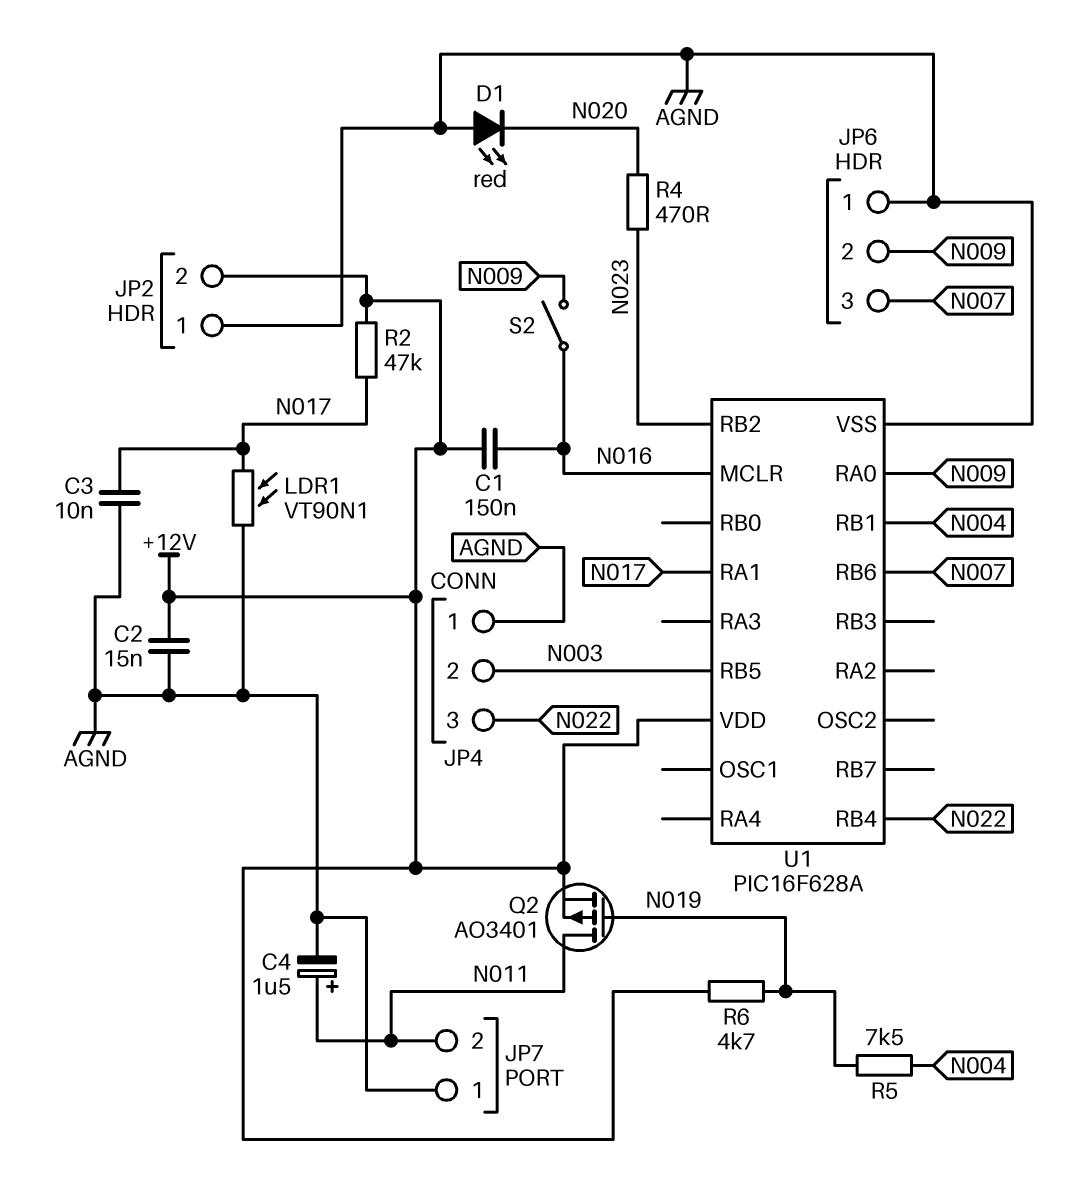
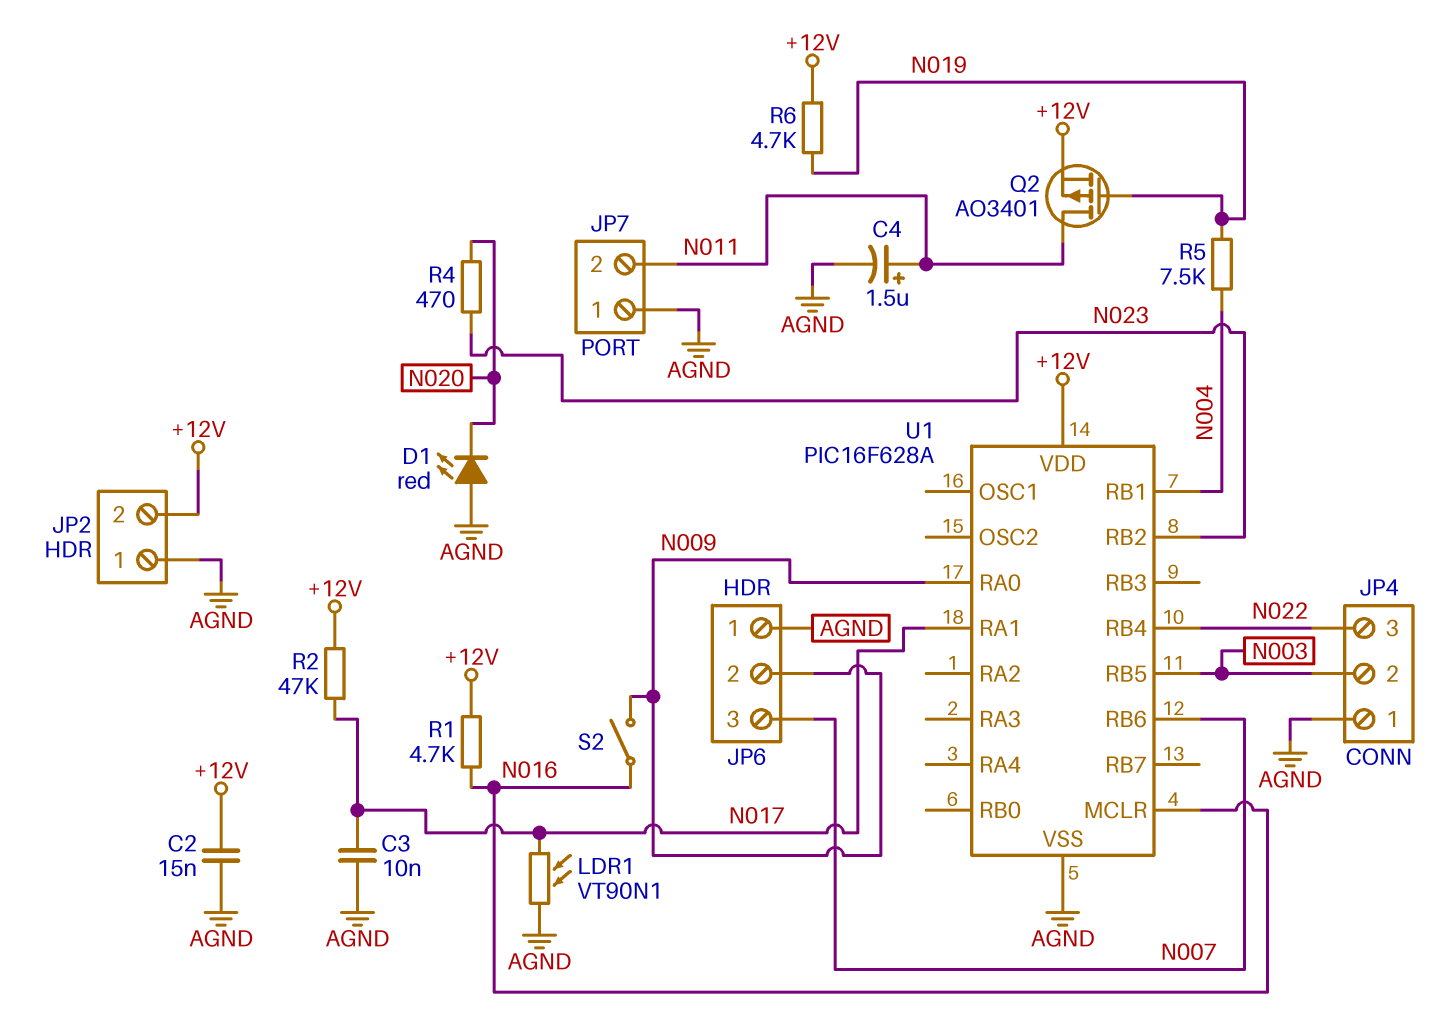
C1: 150nF (+12V, N016) -> none
R1: none -> 4.7k (+12V, N016)

